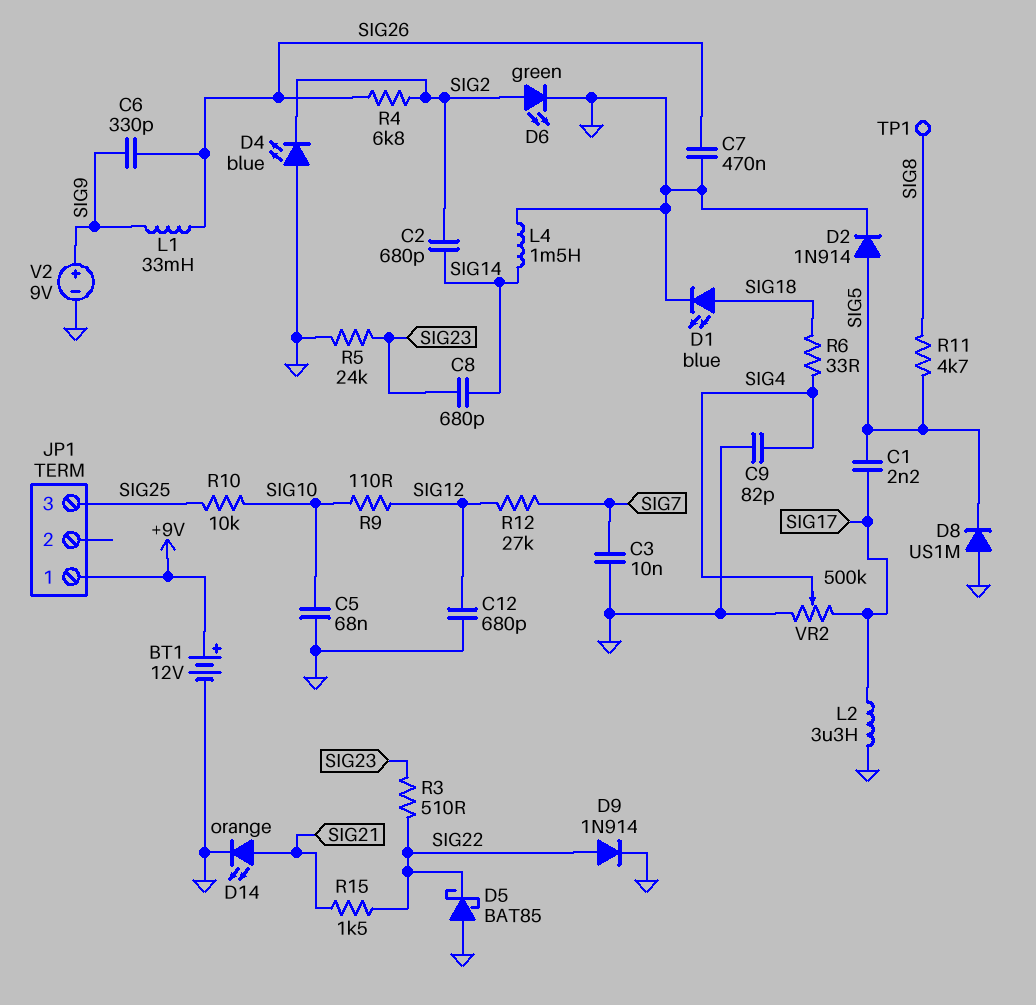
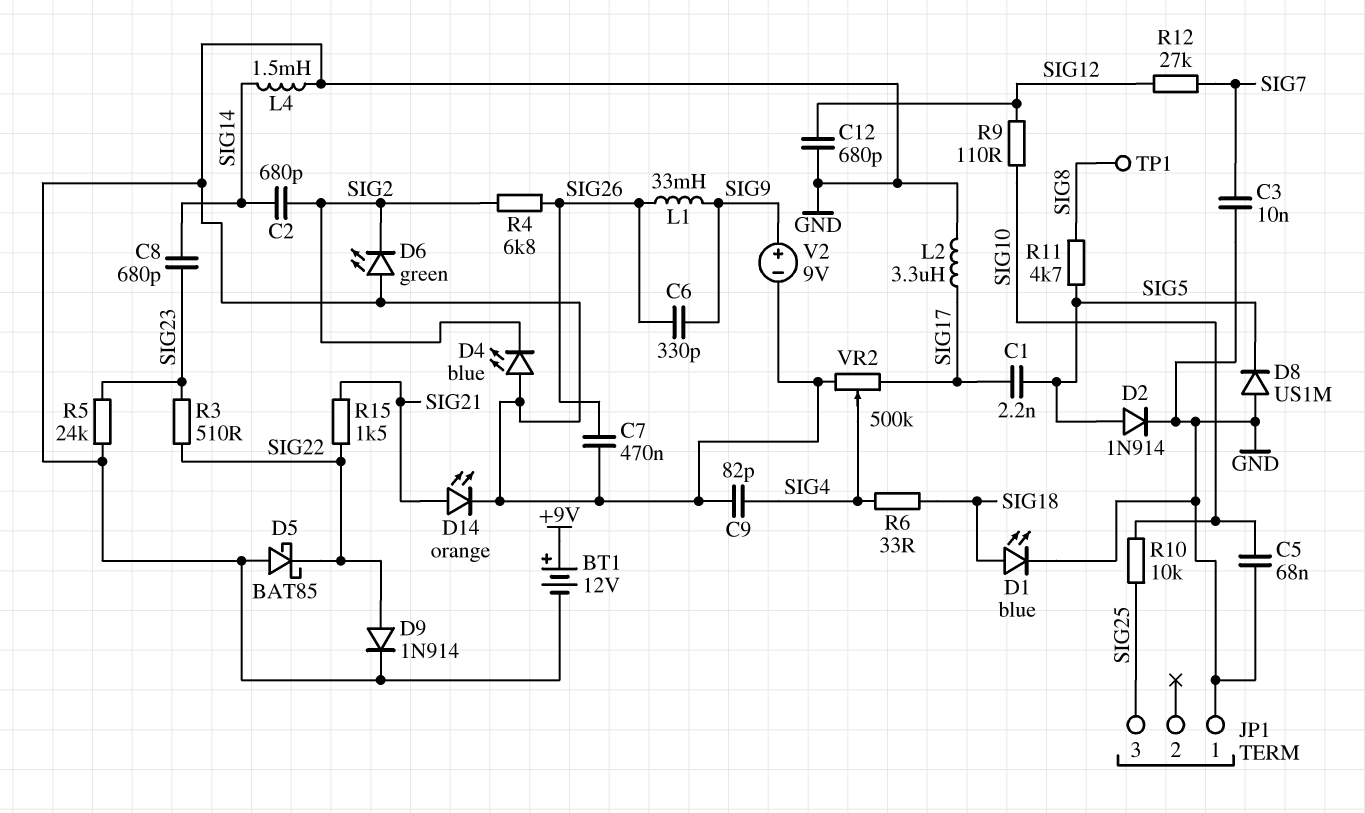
D6: LED green (A SIG2, K GND) -> LED green (A GND, K SIG2)
JP1 pin 1: +9V -> GND

